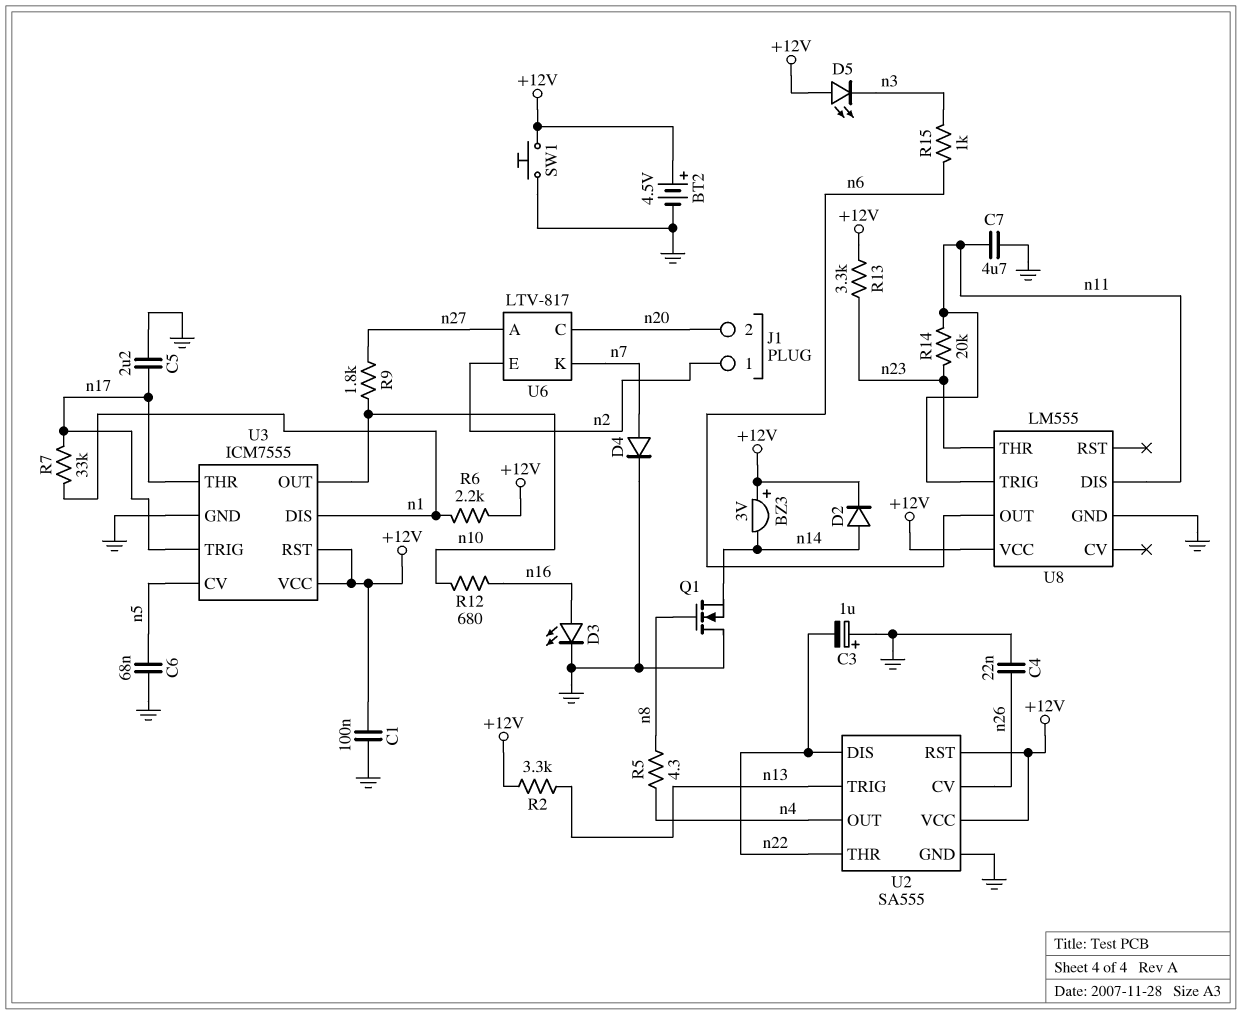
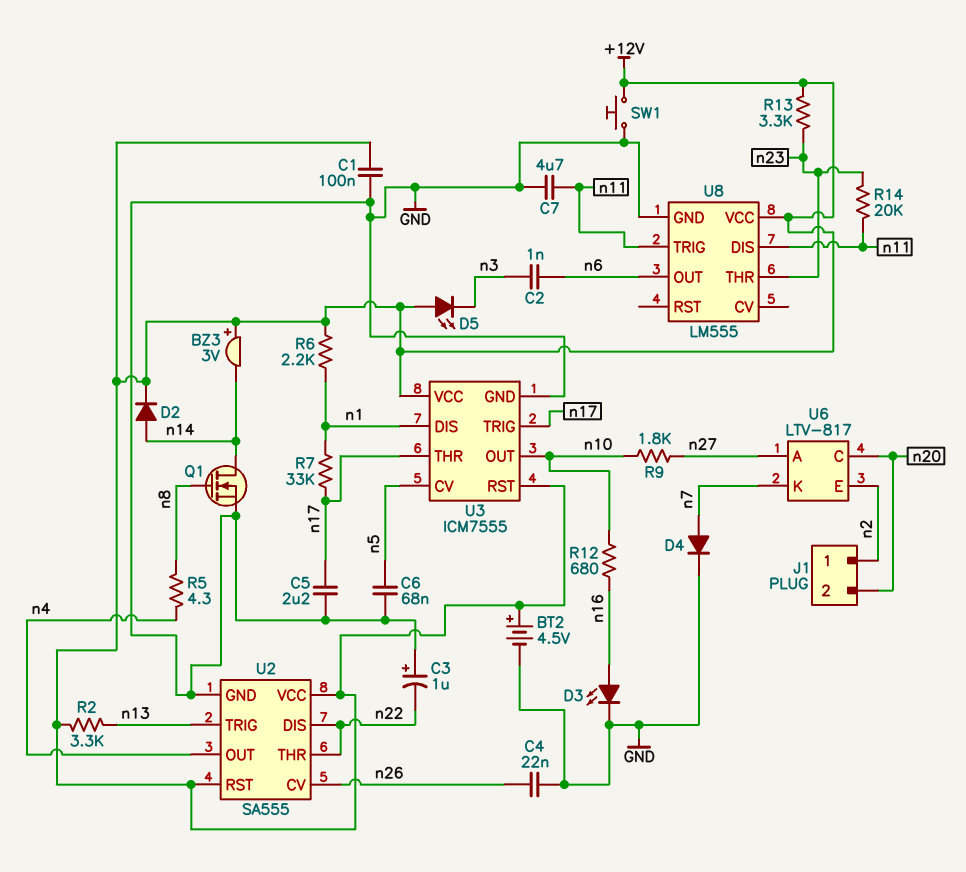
C2: none -> 1nF (n3, n6)
Q1: NMOS (G n8, D GND, S n14) -> NMOS (G n8, D n14, S GND)
R15: 1k (n3, n6) -> none

